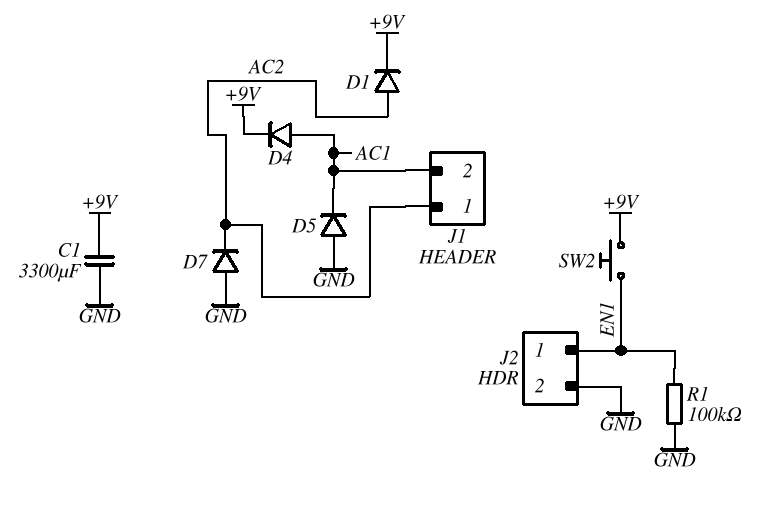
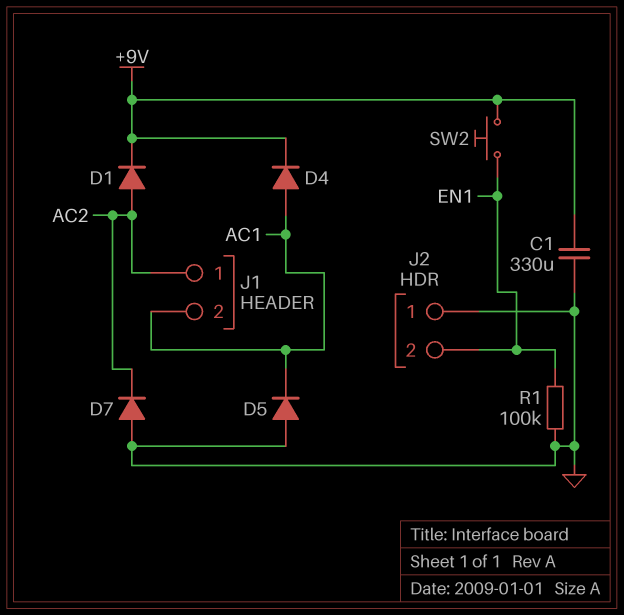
C1: 3300uF (+9V, GND) -> 330uF (+9V, GND)
J2 pin 1: EN1 -> GND
J2 pin 2: GND -> EN1

